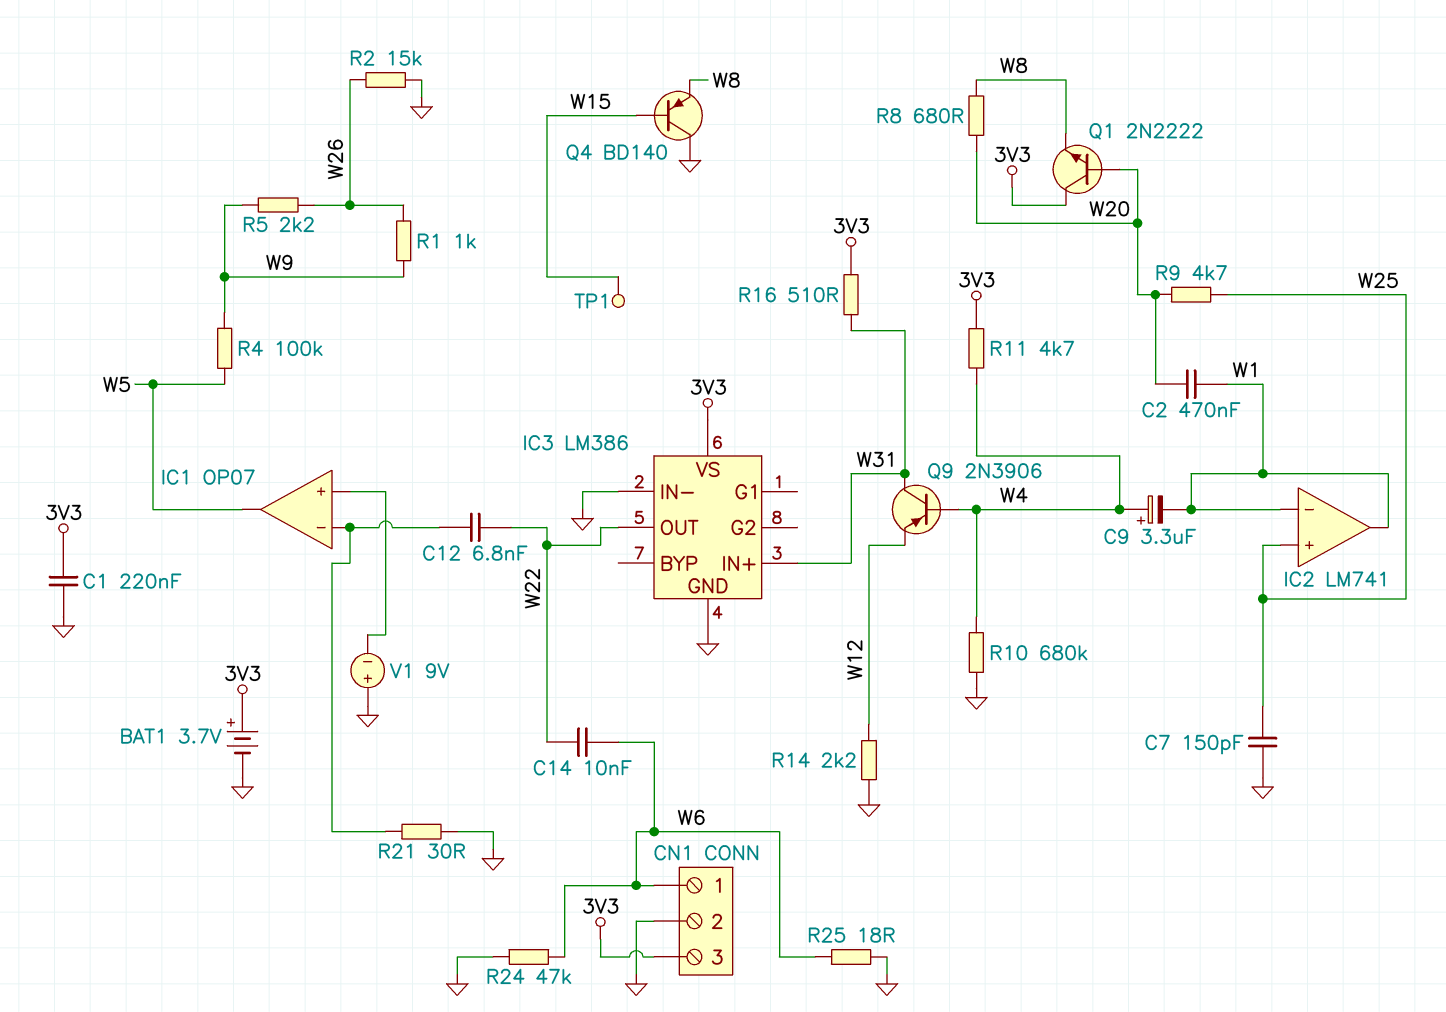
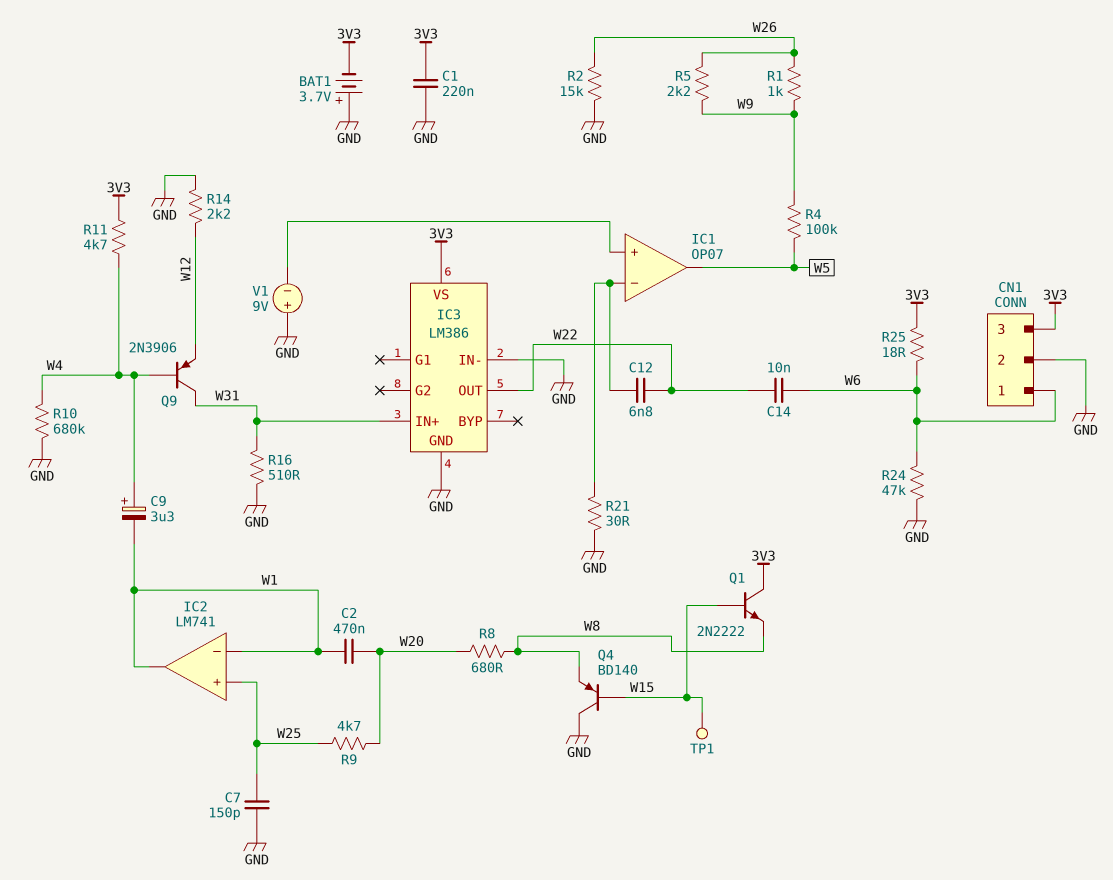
BAT1: 3.7V (plus 3V3, minus GND) -> 3.7V (plus GND, minus 3V3)
Q1: NPN 2N2222 (B W20, C 3V3, E W8) -> NPN 2N2222 (B W15, C 3V3, E W8)
R16: 510 (3V3, W31) -> 510 (GND, W31)
R25: 18 (GND, W6) -> 18 (3V3, W6)

